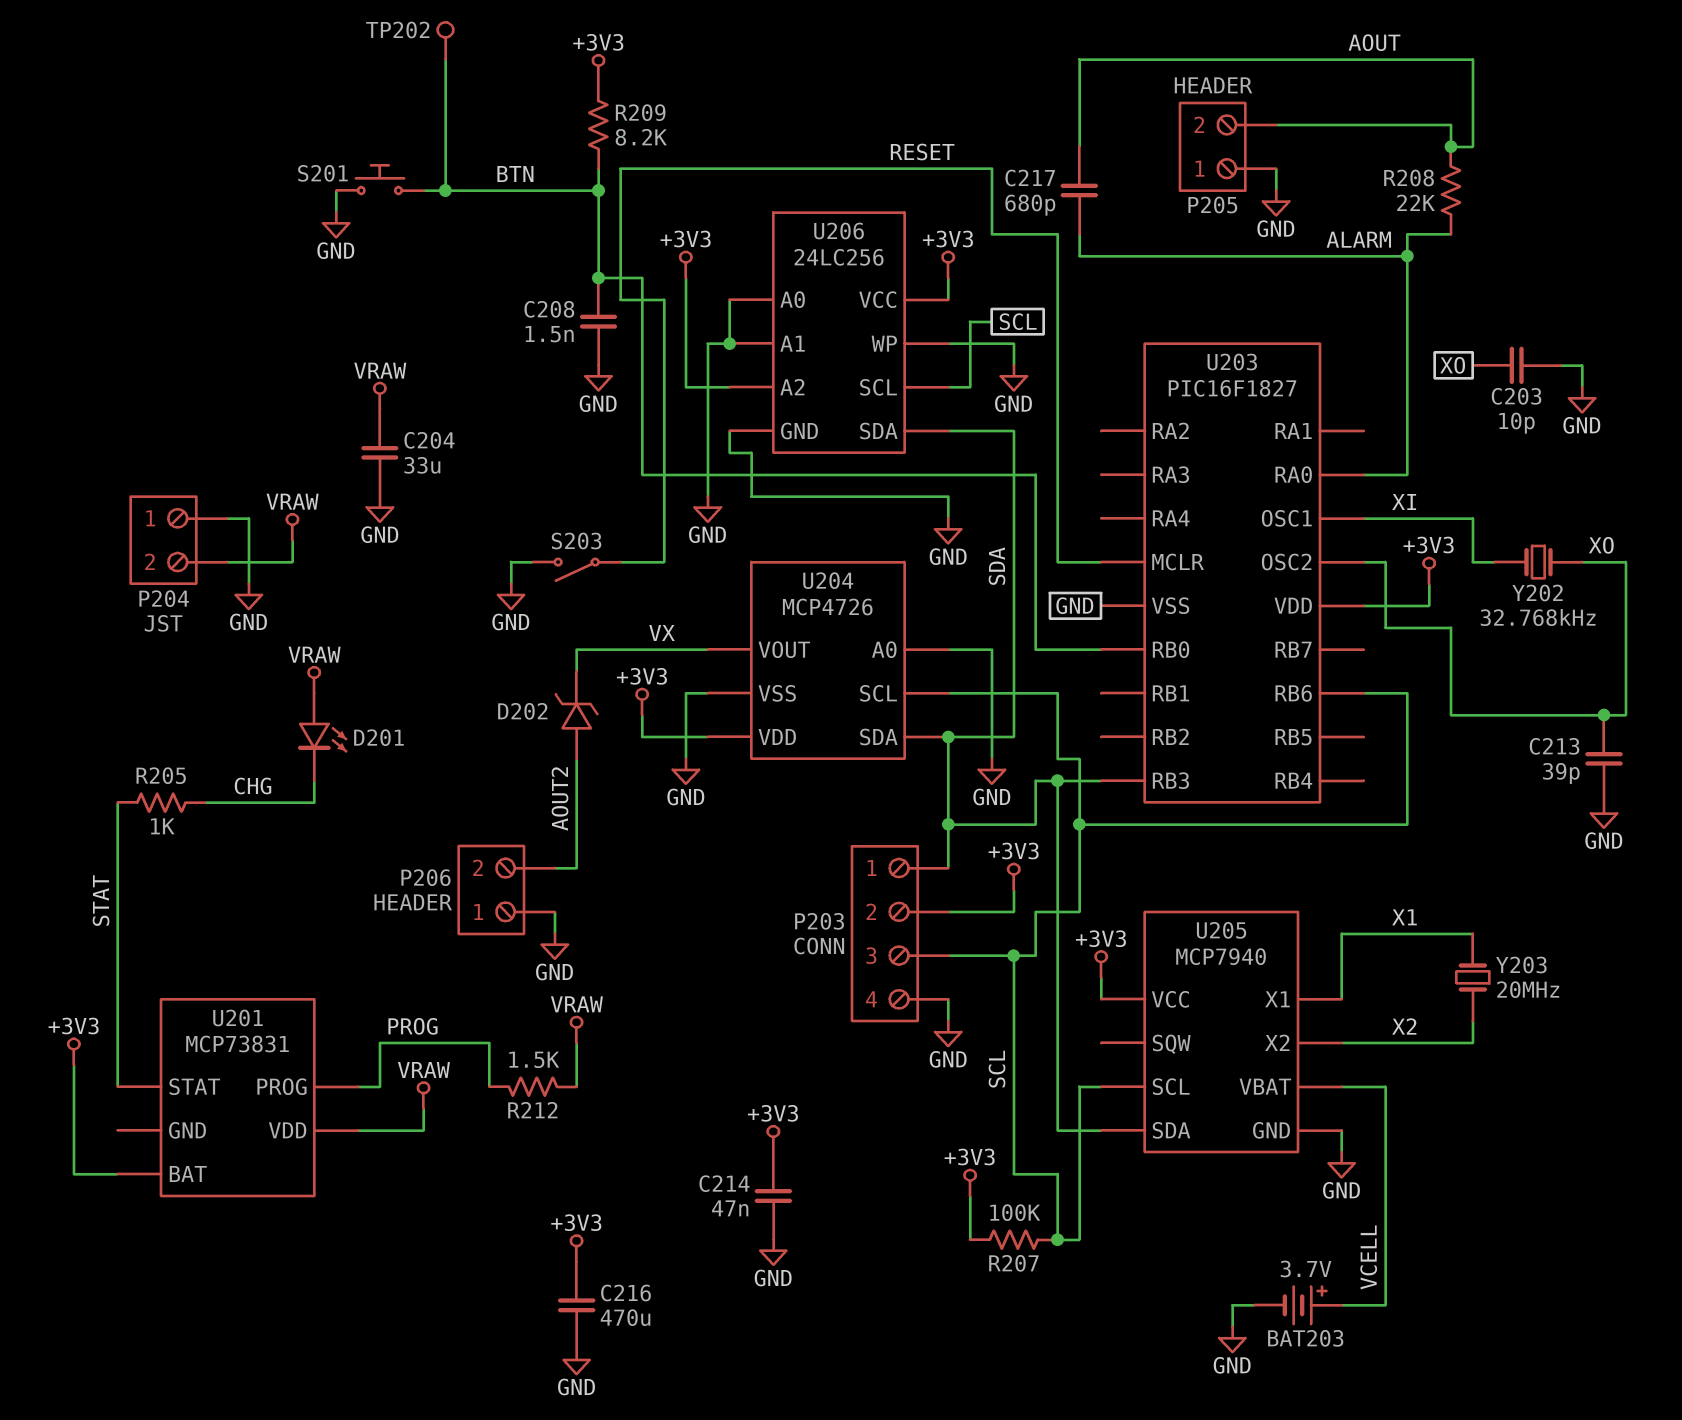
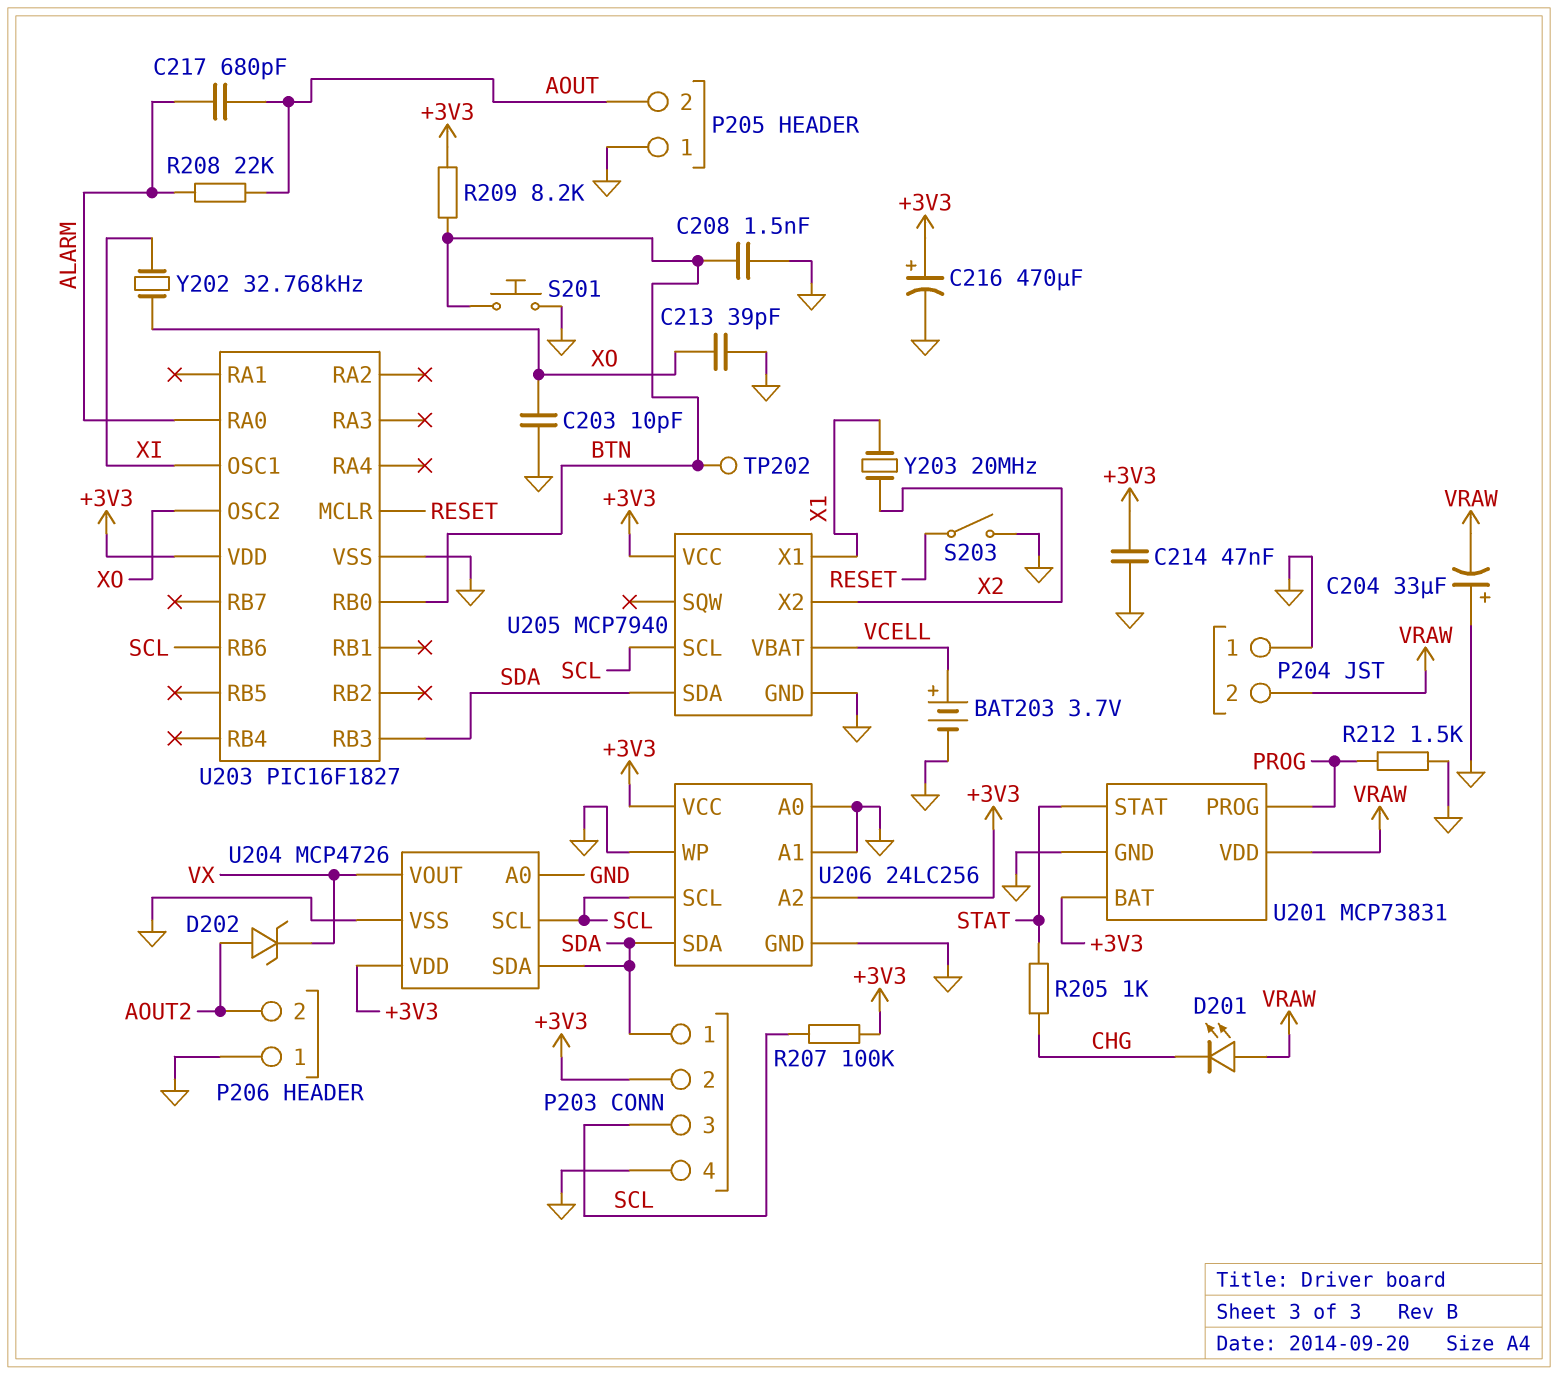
C204: 33uF (GND, VRAW) -> 33uF (plus GND, minus VRAW)
C216: 470uF (+3V3, GND) -> 470uF (plus +3V3, minus GND)
R212: 1.5k (PROG, VRAW) -> 1.5k (GND, PROG)
U201 pin GND: none -> GND

